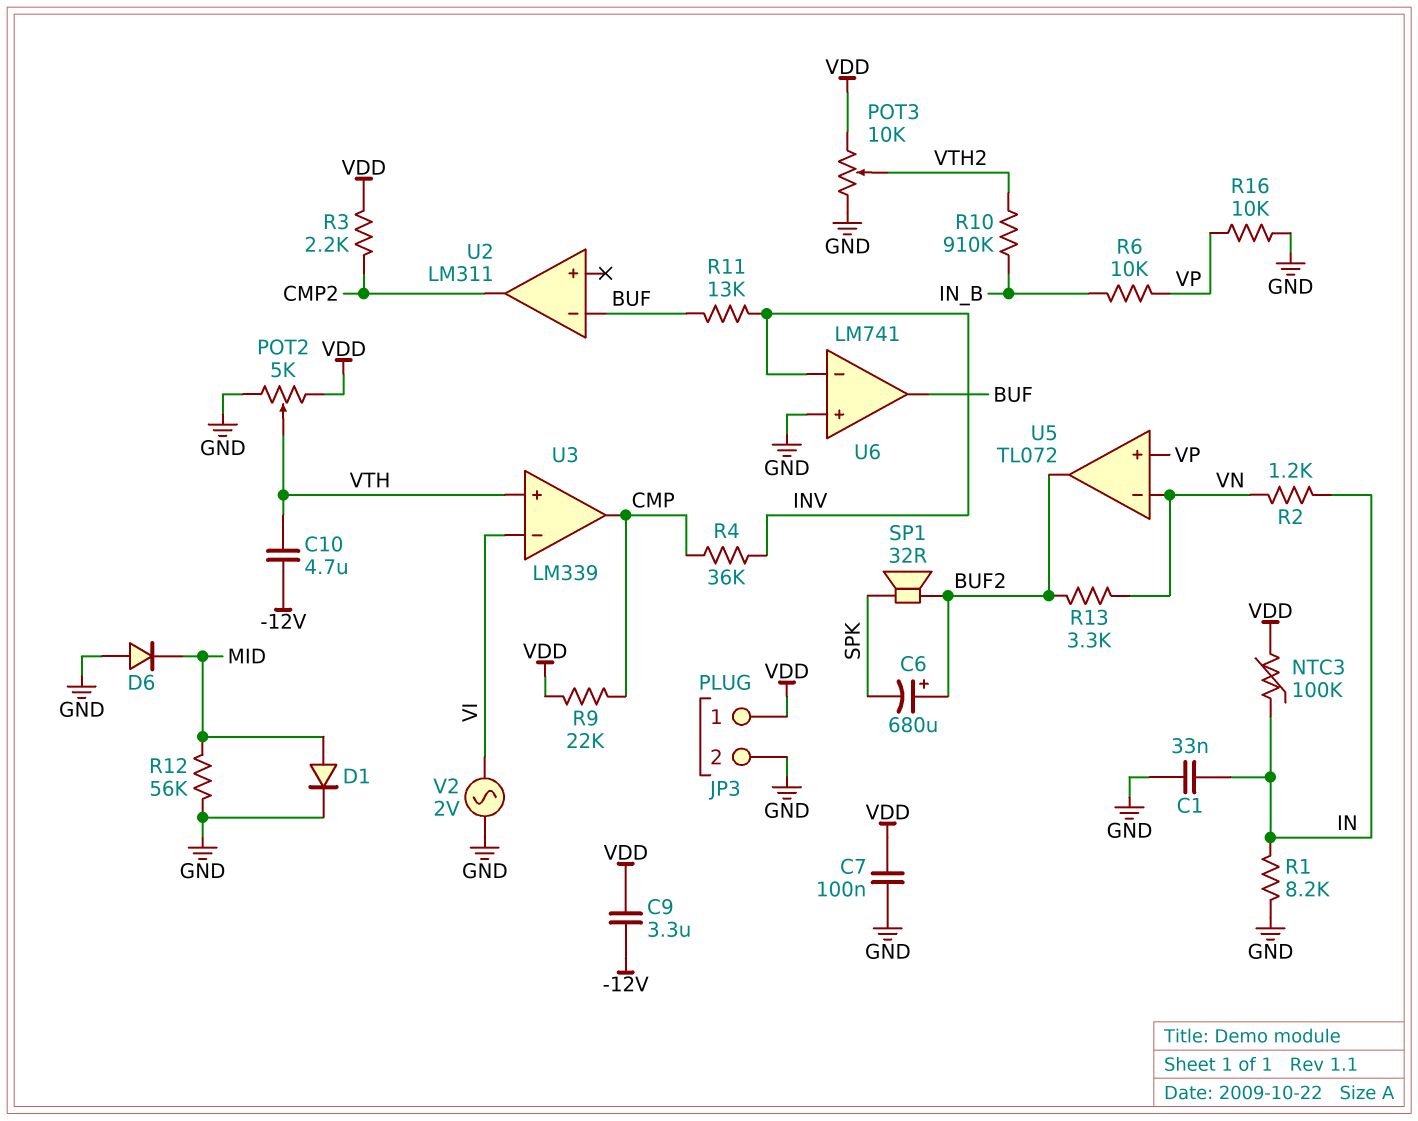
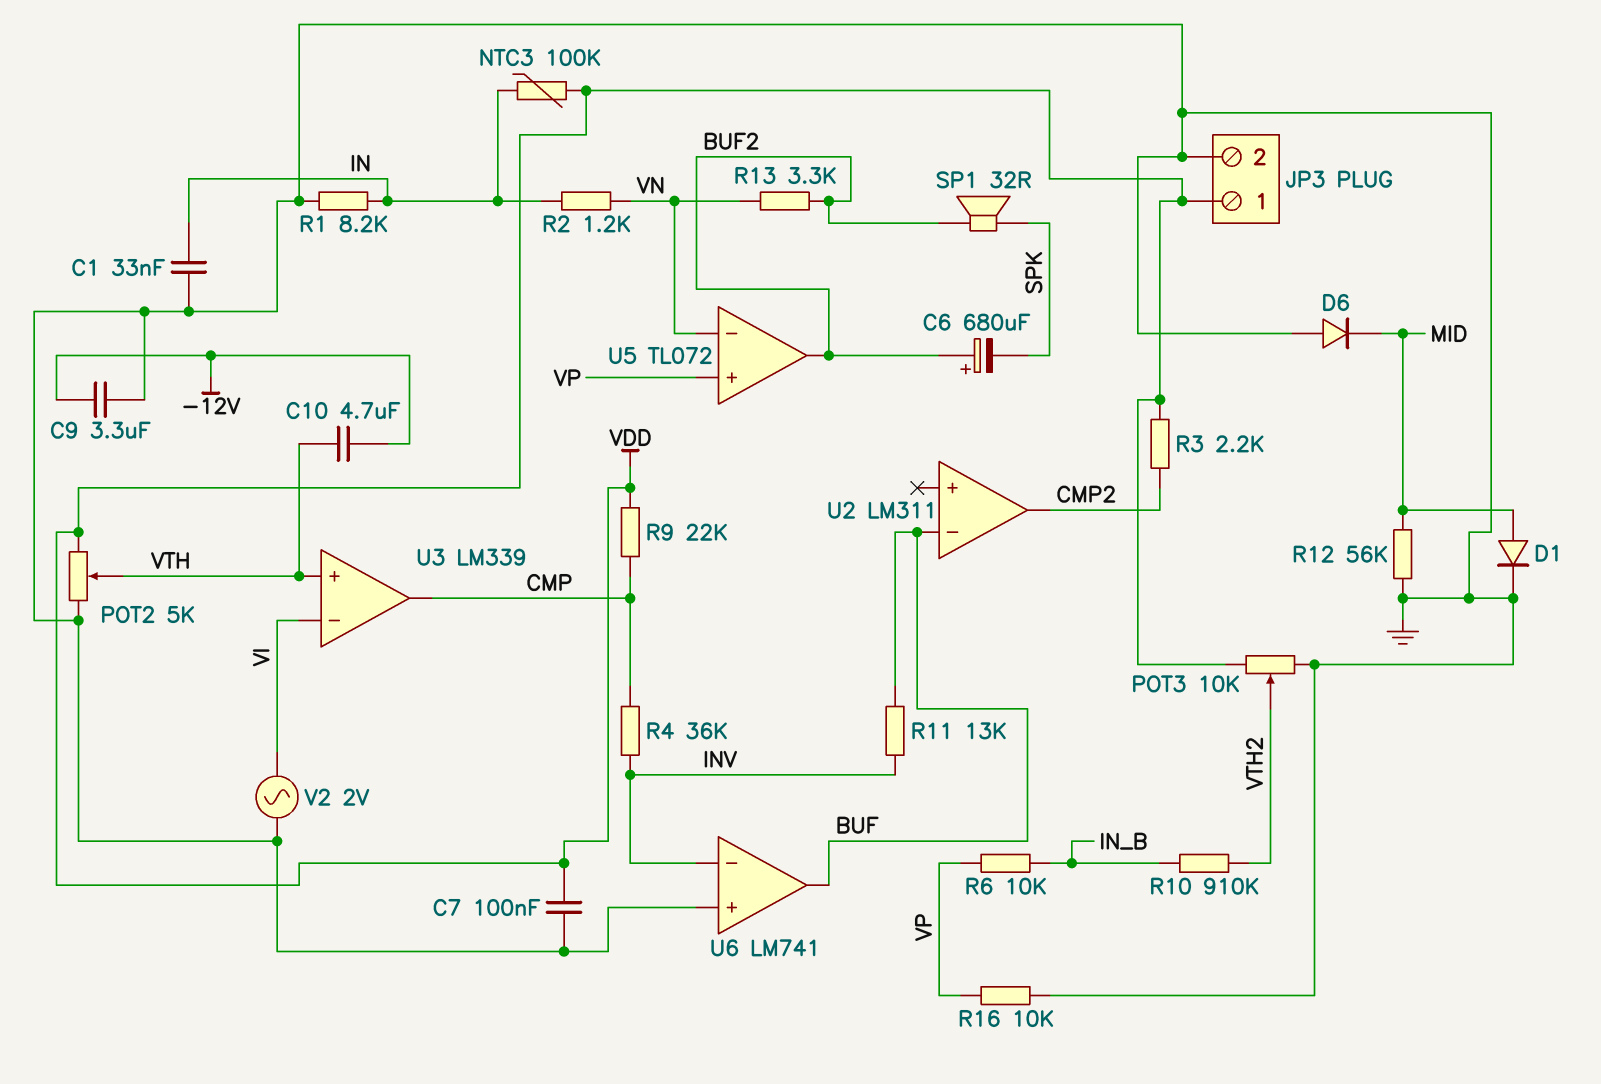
C9: 3.3uF (-12V, VDD) -> 3.3uF (-12V, GND)

